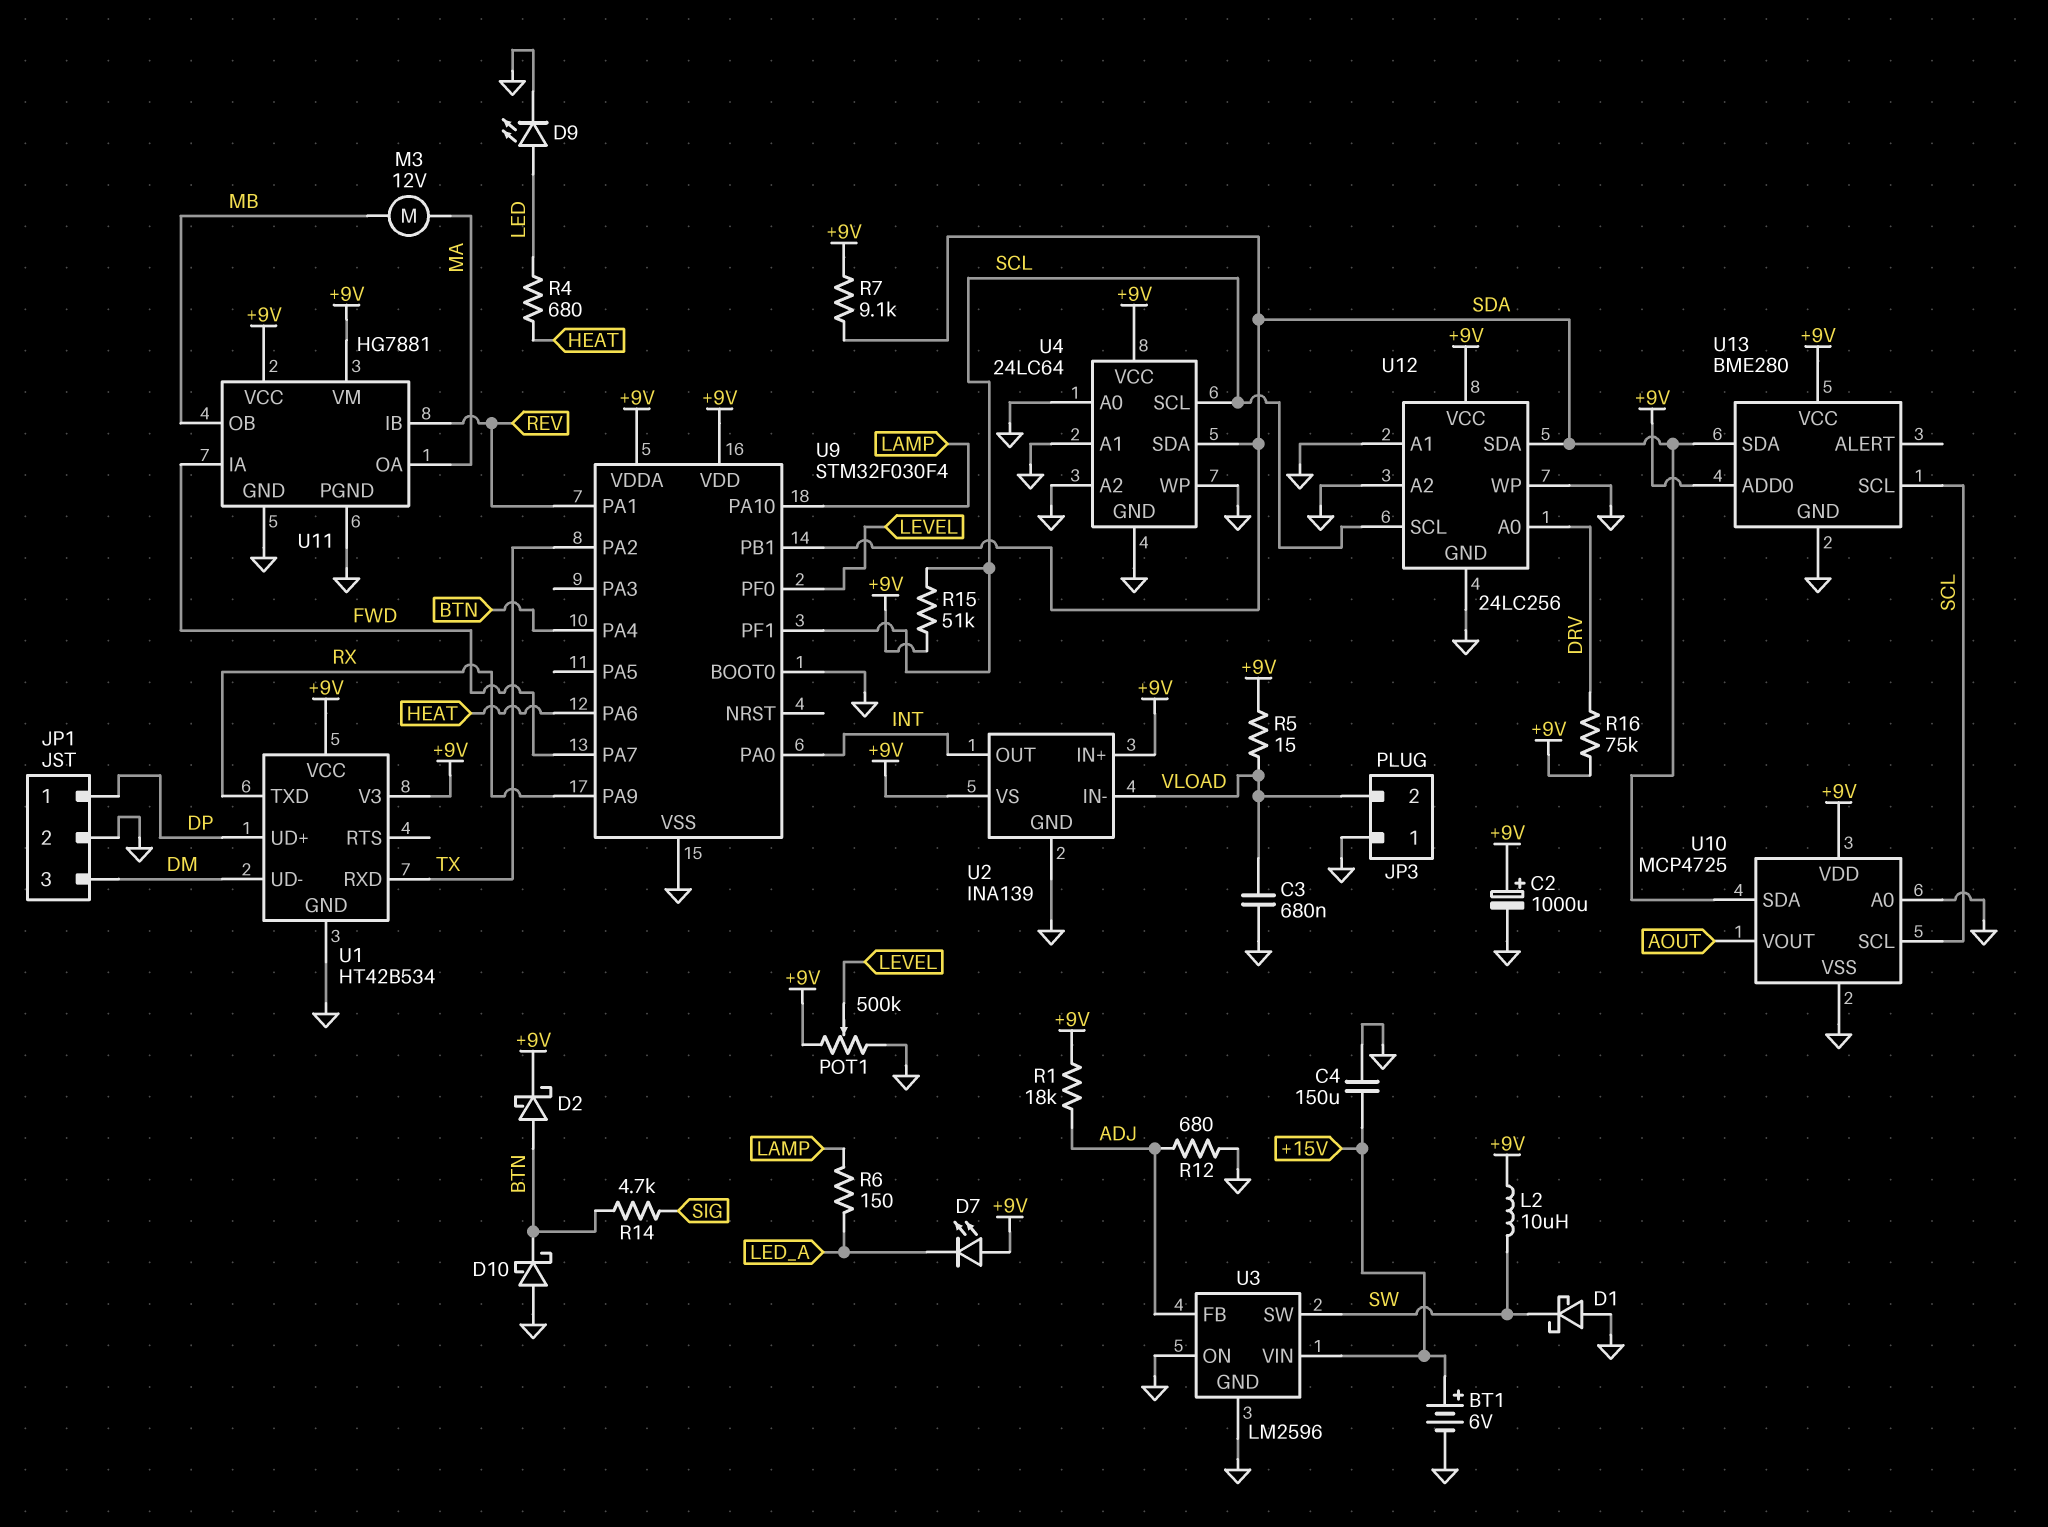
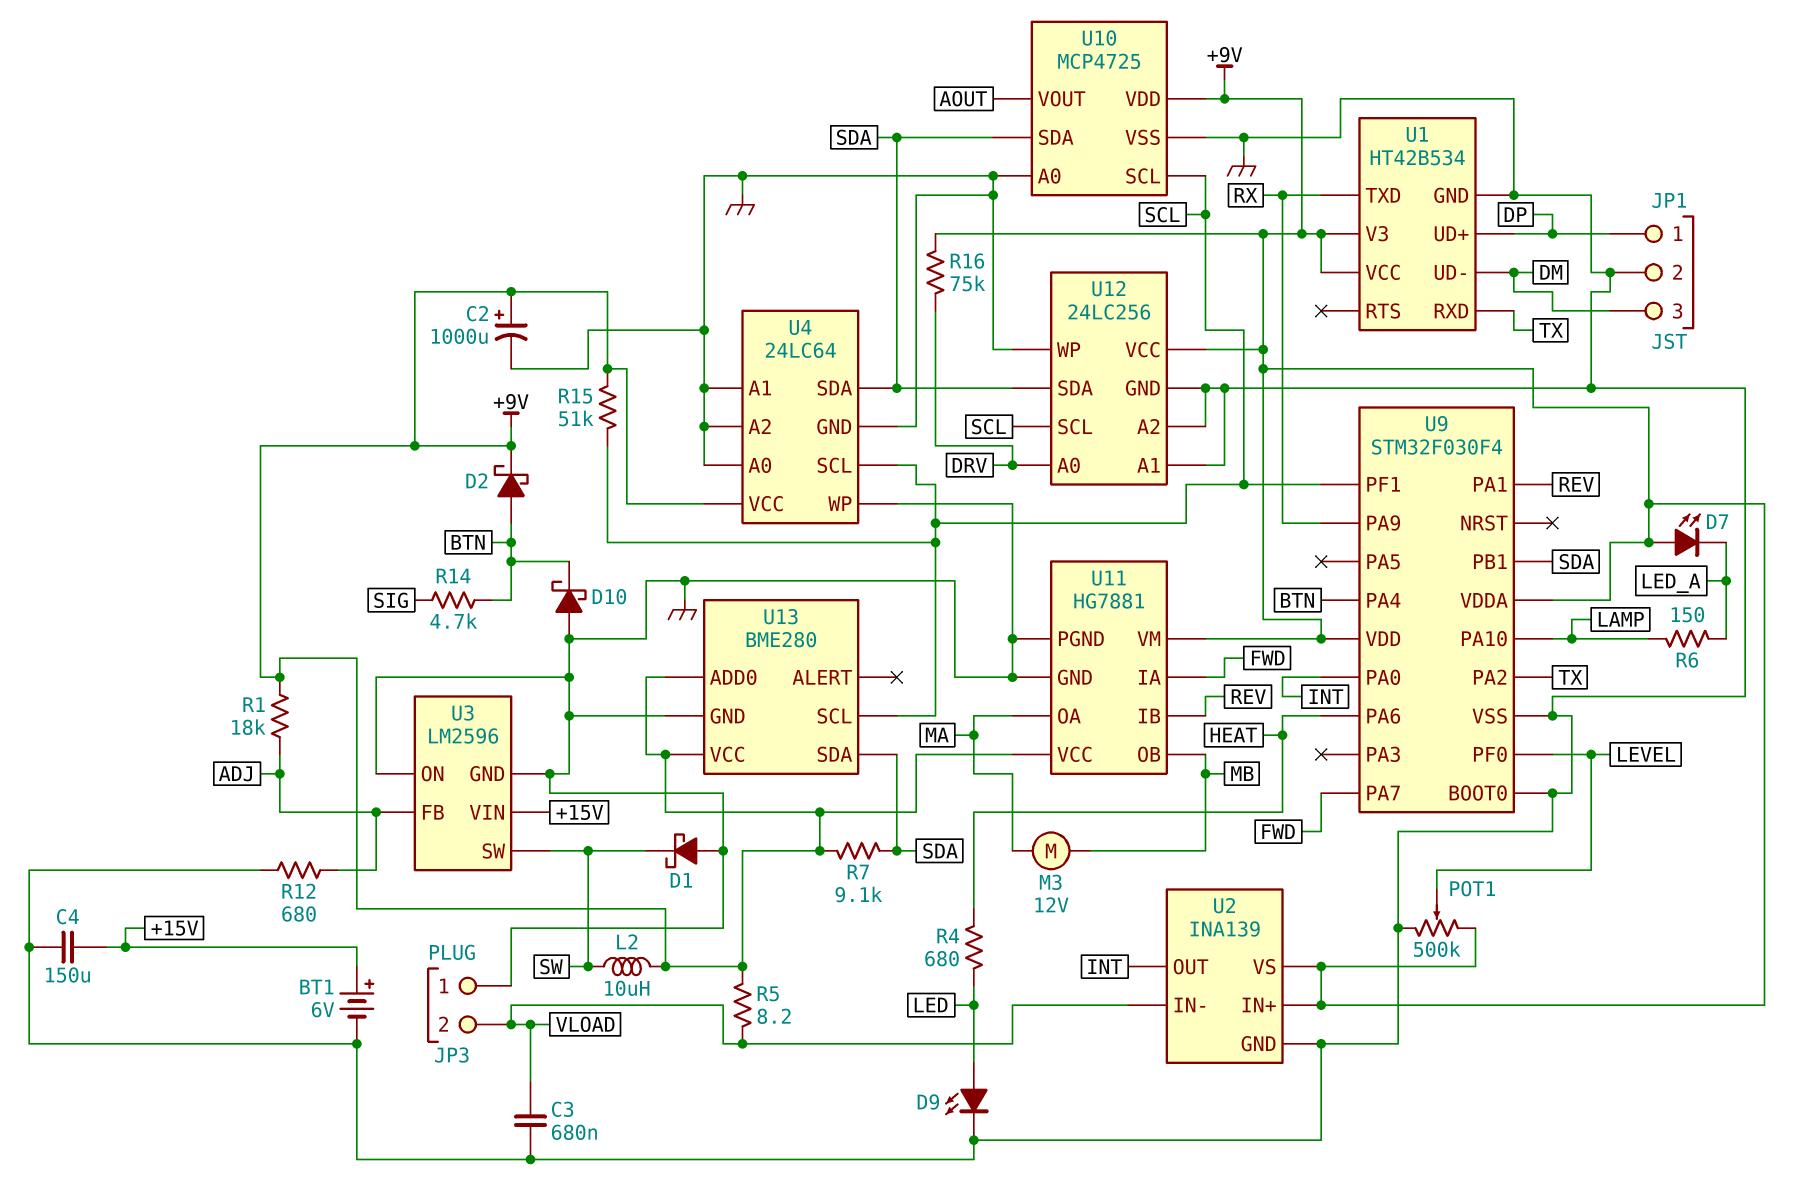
R5: 15 (+9V, VLOAD) -> 8.2 (+9V, VLOAD)

